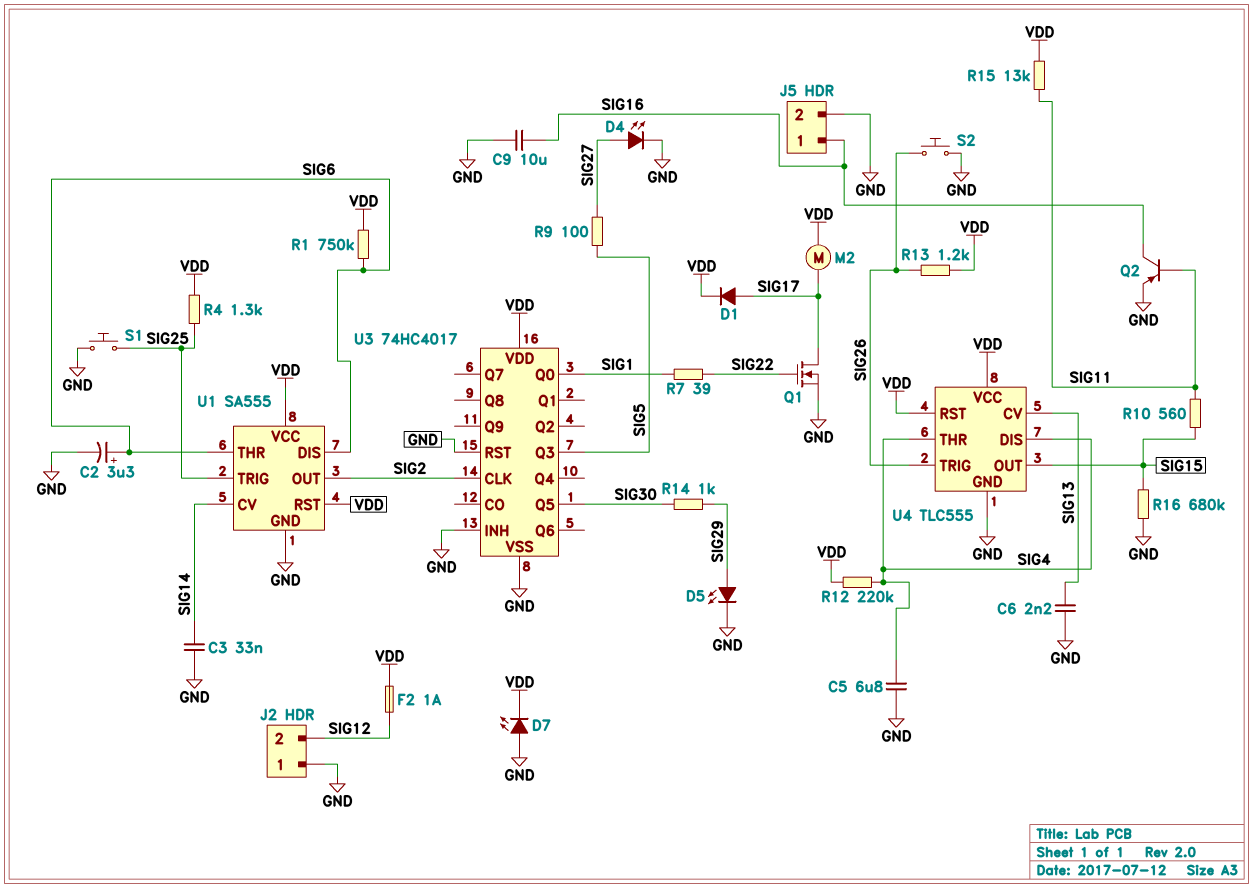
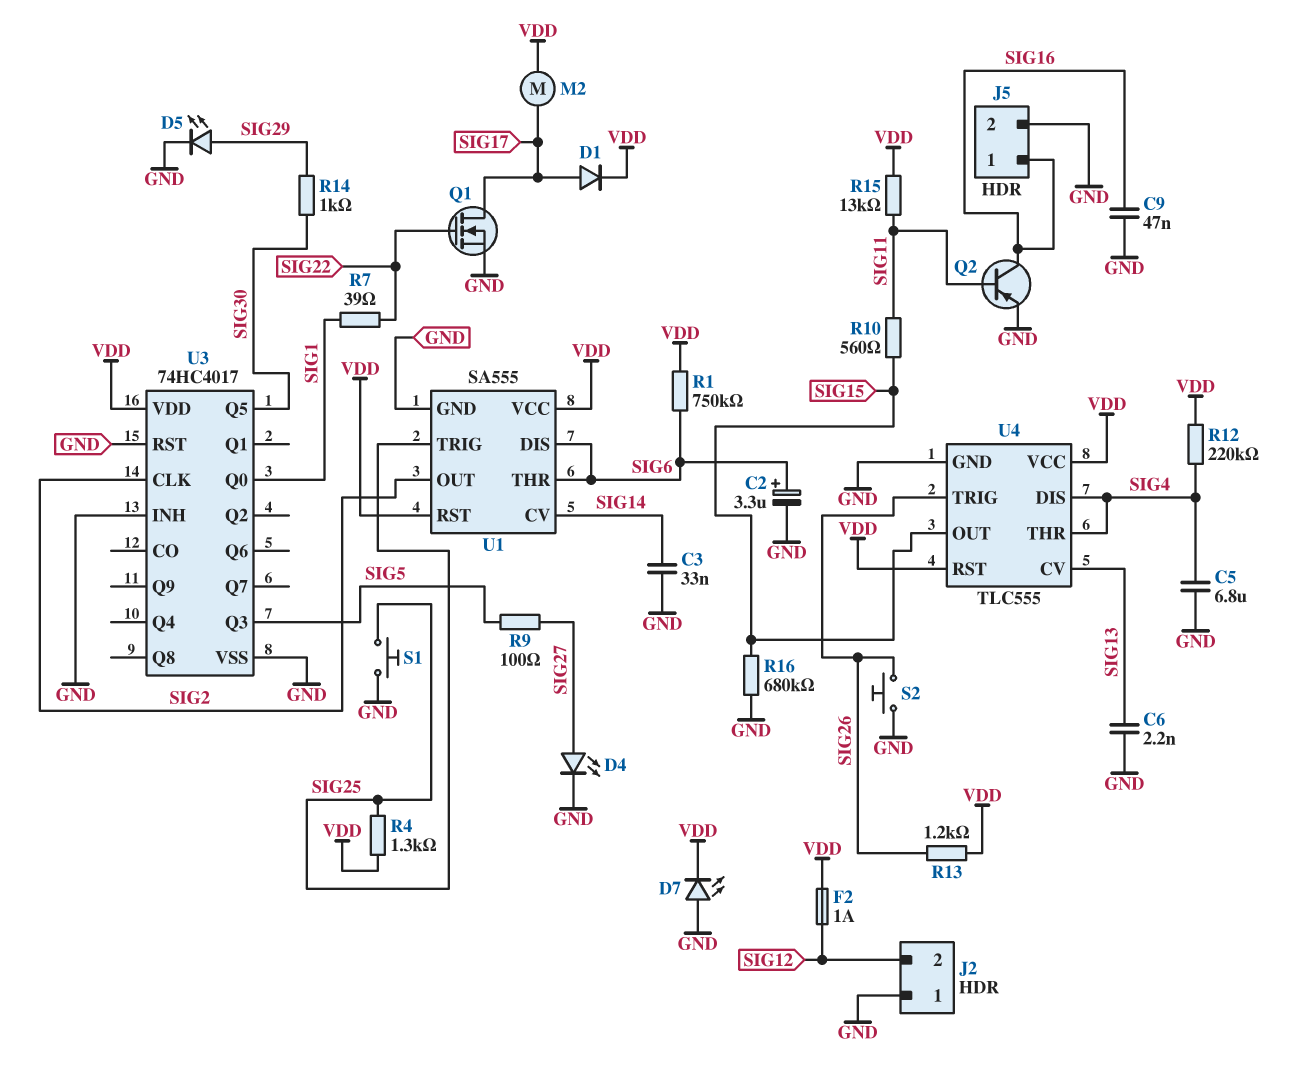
C9: 10uF (GND, SIG16) -> 47nF (GND, SIG16)

